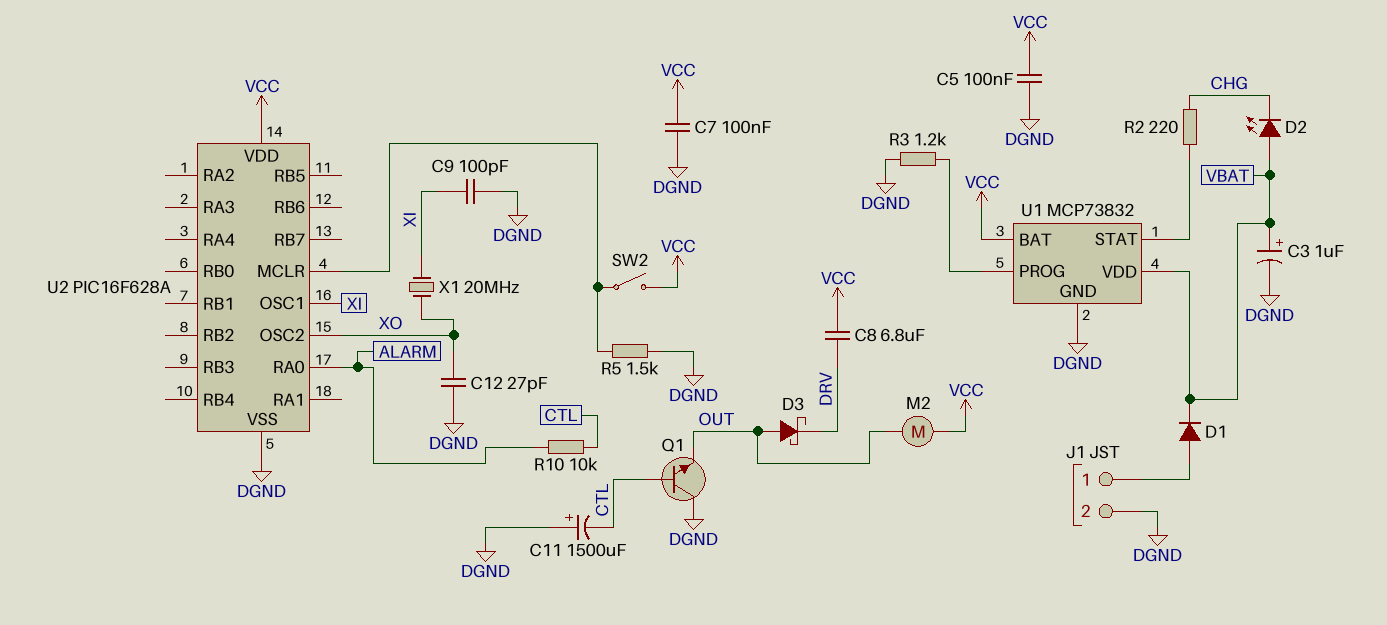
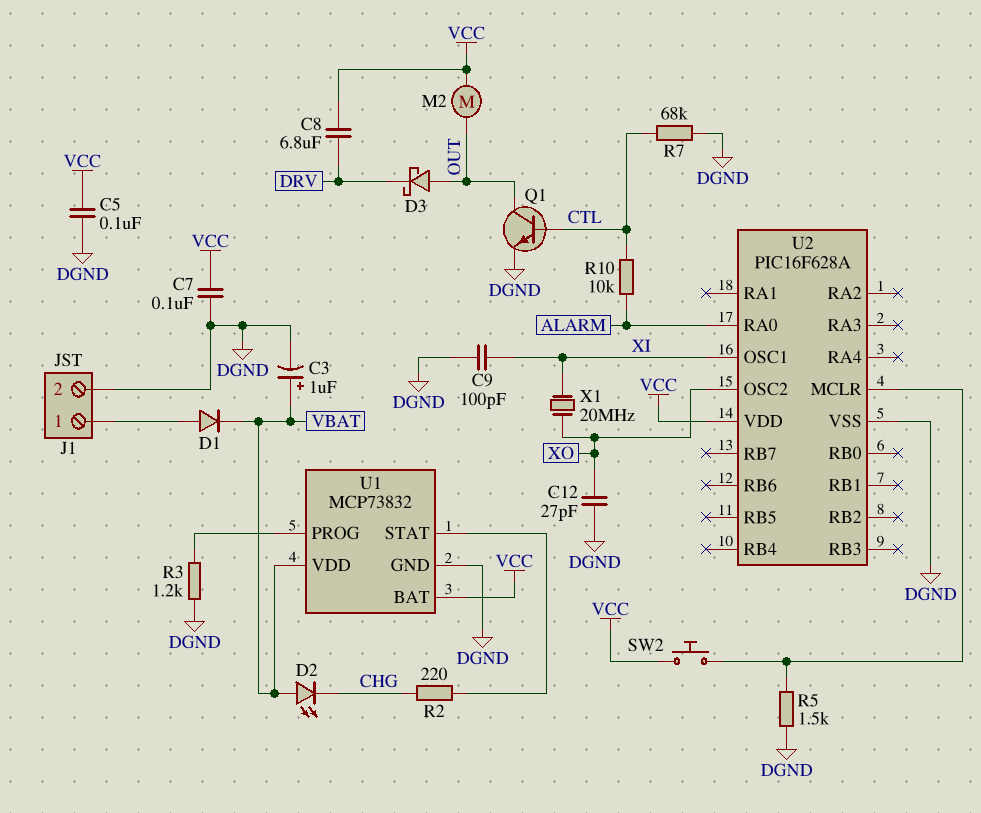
C11: 1500uF (plus DGND, minus CTL) -> none
Q1: NPN (B CTL, C DGND, E OUT) -> NPN (B CTL, C OUT, E DGND)
R7: none -> 68k (CTL, DGND)
SW2: switch (U2/MCLR, VCC) -> button (U2/MCLR, VCC)

